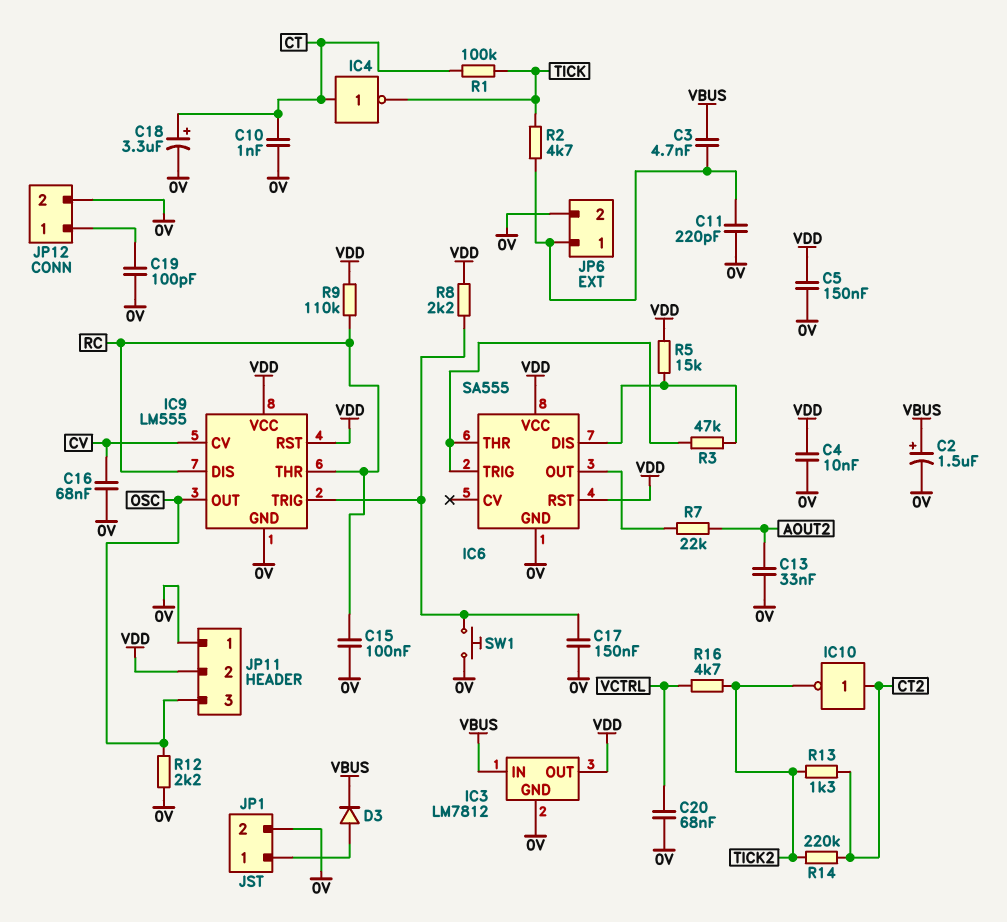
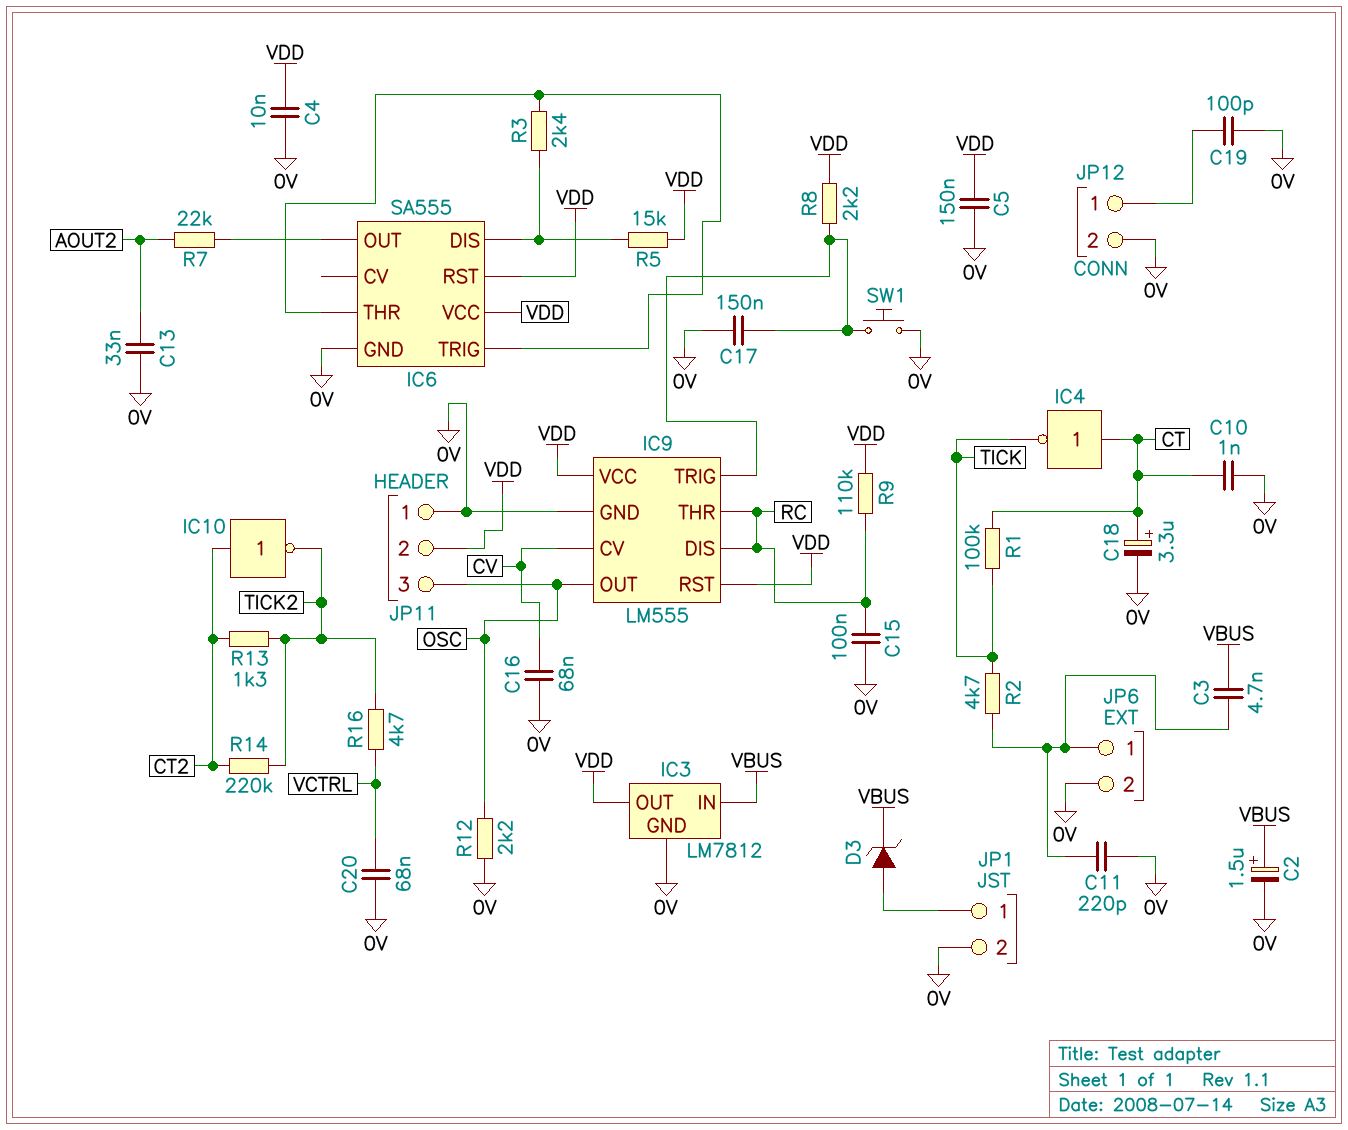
D3: diode (A JP1/1, K VBUS) -> zener (A JP1/1, K VBUS)
R3: 47k (IC6/DIS, IC6/THR) -> 2.4k (IC6/DIS, IC6/THR)

